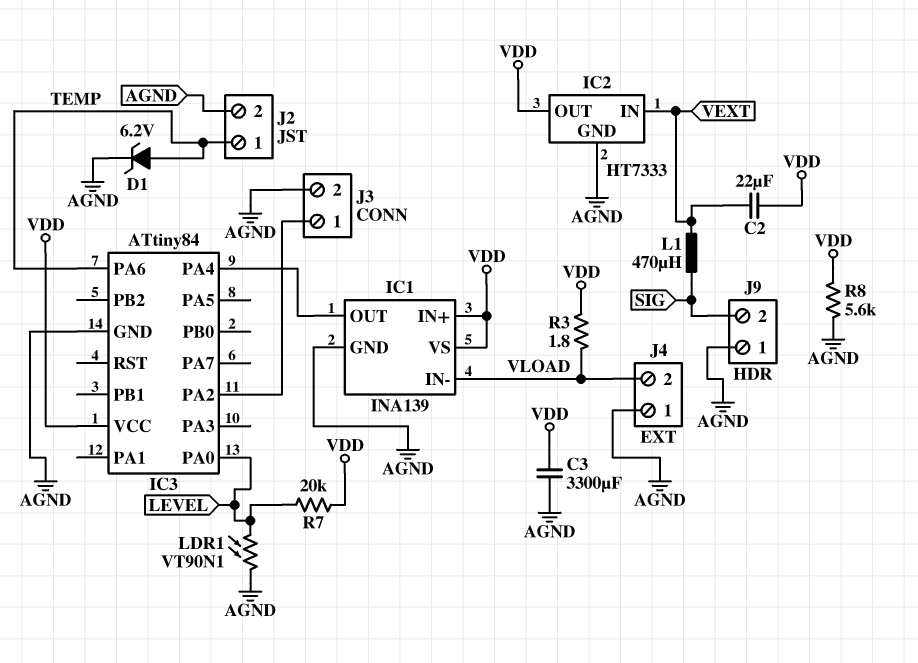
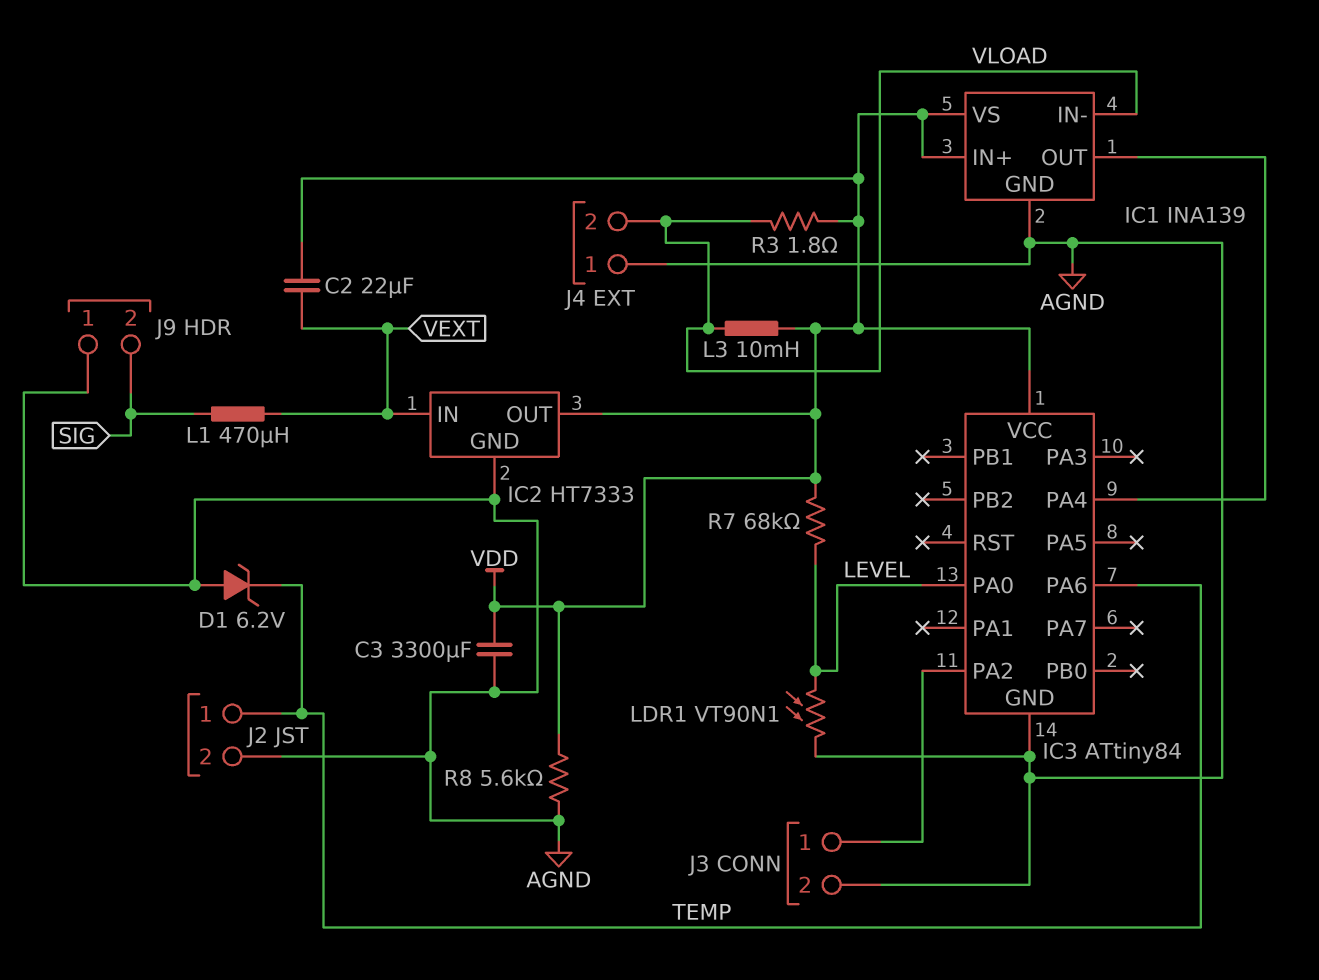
D1: zener 6.2V (A TEMP, K AGND) -> zener 6.2V (A AGND, K TEMP)
L3: none -> 10mH (VDD, VLOAD)
R7: 20k (LEVEL, VDD) -> 68k (LEVEL, VDD)

